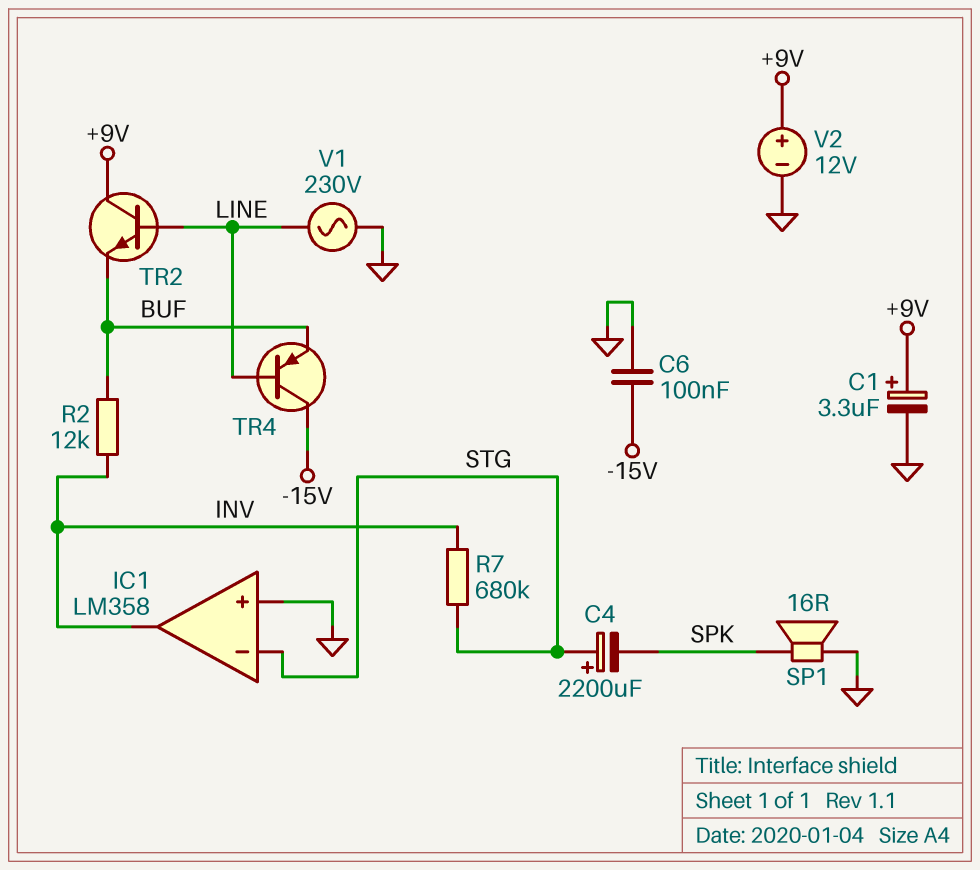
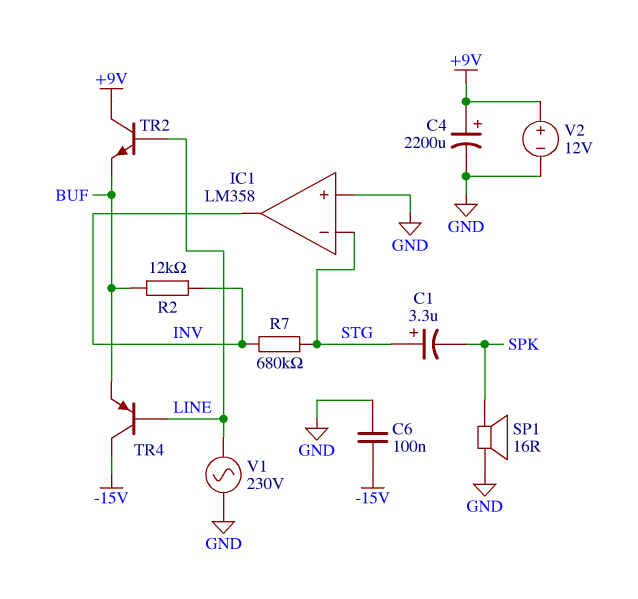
C1: 3.3uF (plus +9V, minus GND) -> 3.3uF (plus STG, minus SPK)
C4: 2200uF (plus STG, minus SPK) -> 2200uF (plus +9V, minus GND)

